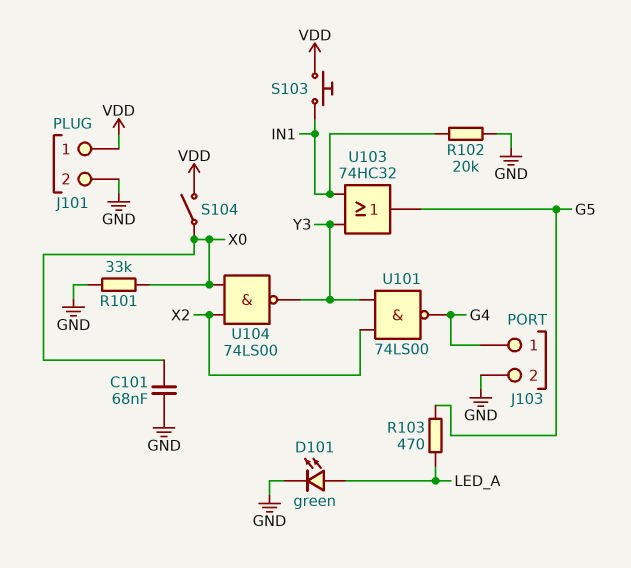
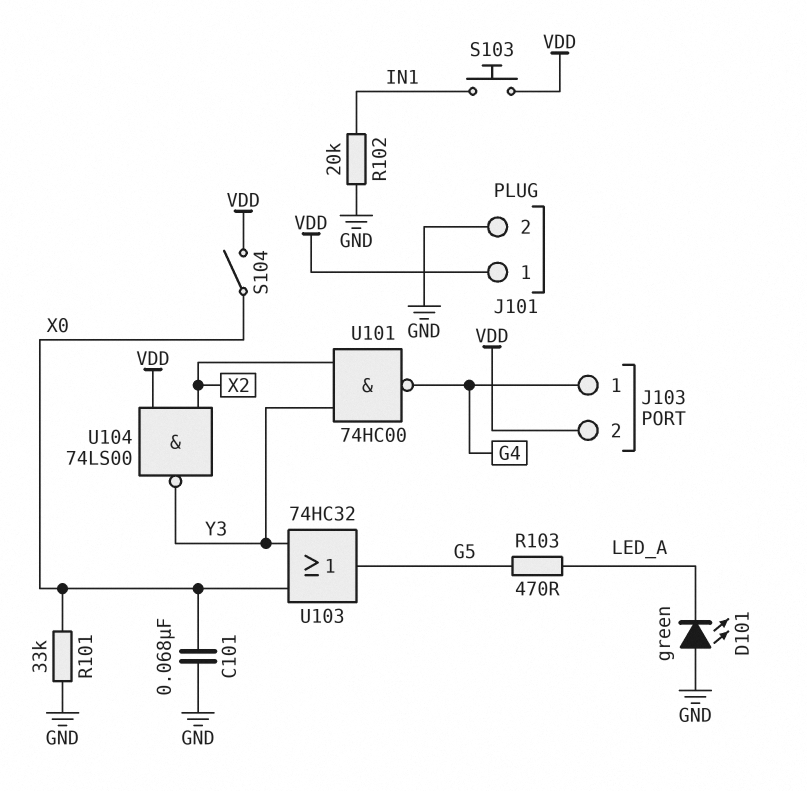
D101: LED green (A LED_A, K GND) -> LED green (A GND, K LED_A)
J103 pin 2: GND -> VDD
U101: NAND 74LS00 (in X2, in Y3, out G4) -> NAND 74HC00 (in X2, in Y3, out G4)
U103: OR 74HC32 (in IN1, in Y3, out G5) -> OR 74HC32 (in X0, in Y3, out G5)
U104: NAND 74LS00 (in X0, in X2, out Y3) -> NAND 74LS00 (in VDD, in X2, out Y3)

